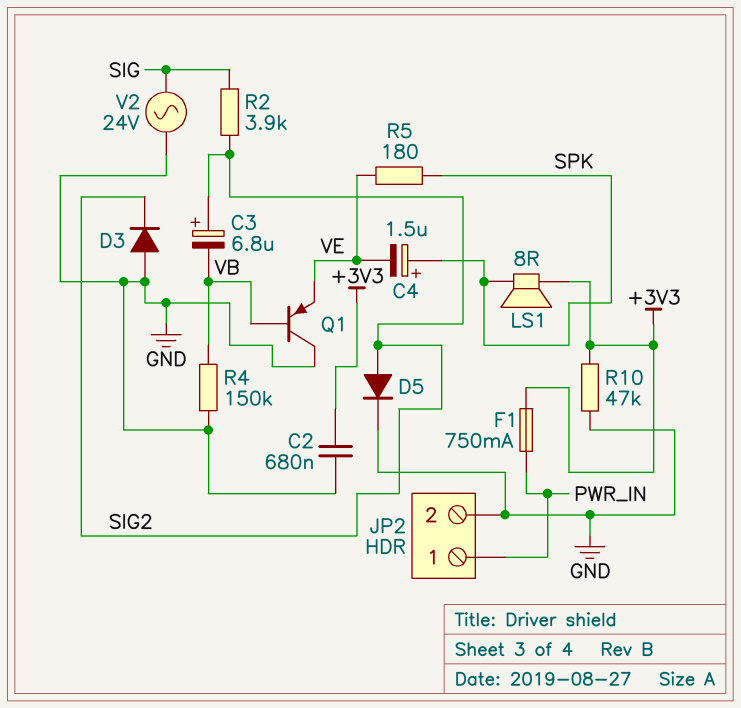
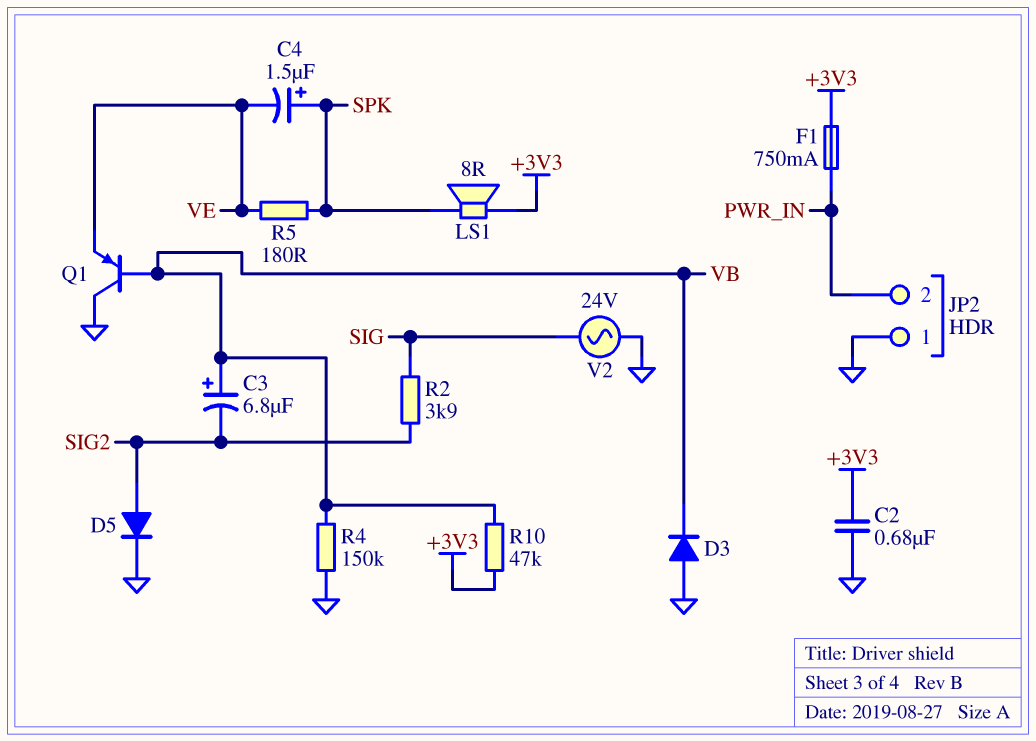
C3: 6.8uF (plus SIG2, minus VB) -> 6.8uF (plus VB, minus SIG2)
D3: diode (A GND, K SIG2) -> diode (A GND, K VB)
JP2 pin 1: PWR_IN -> GND
JP2 pin 2: GND -> PWR_IN
R10: 47k (+3V3, GND) -> 47k (+3V3, VB)

